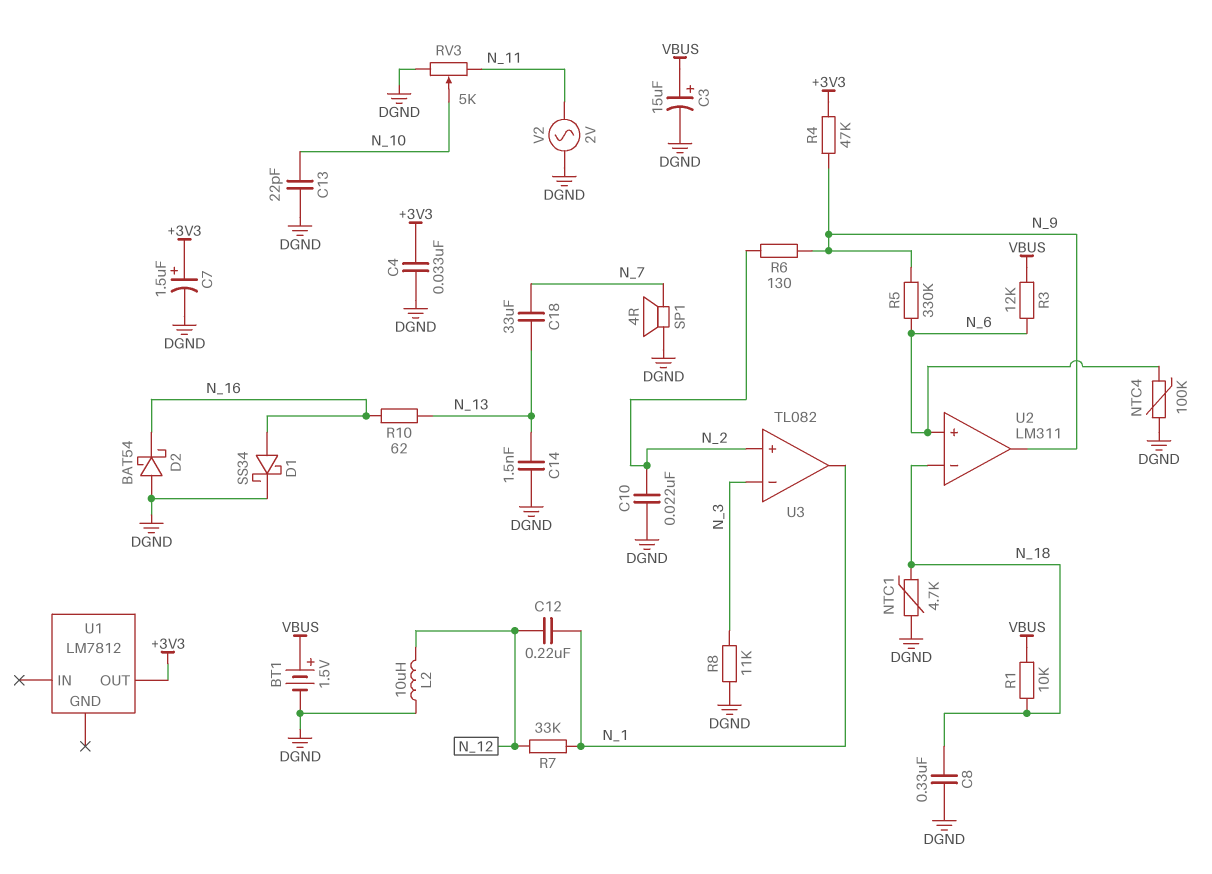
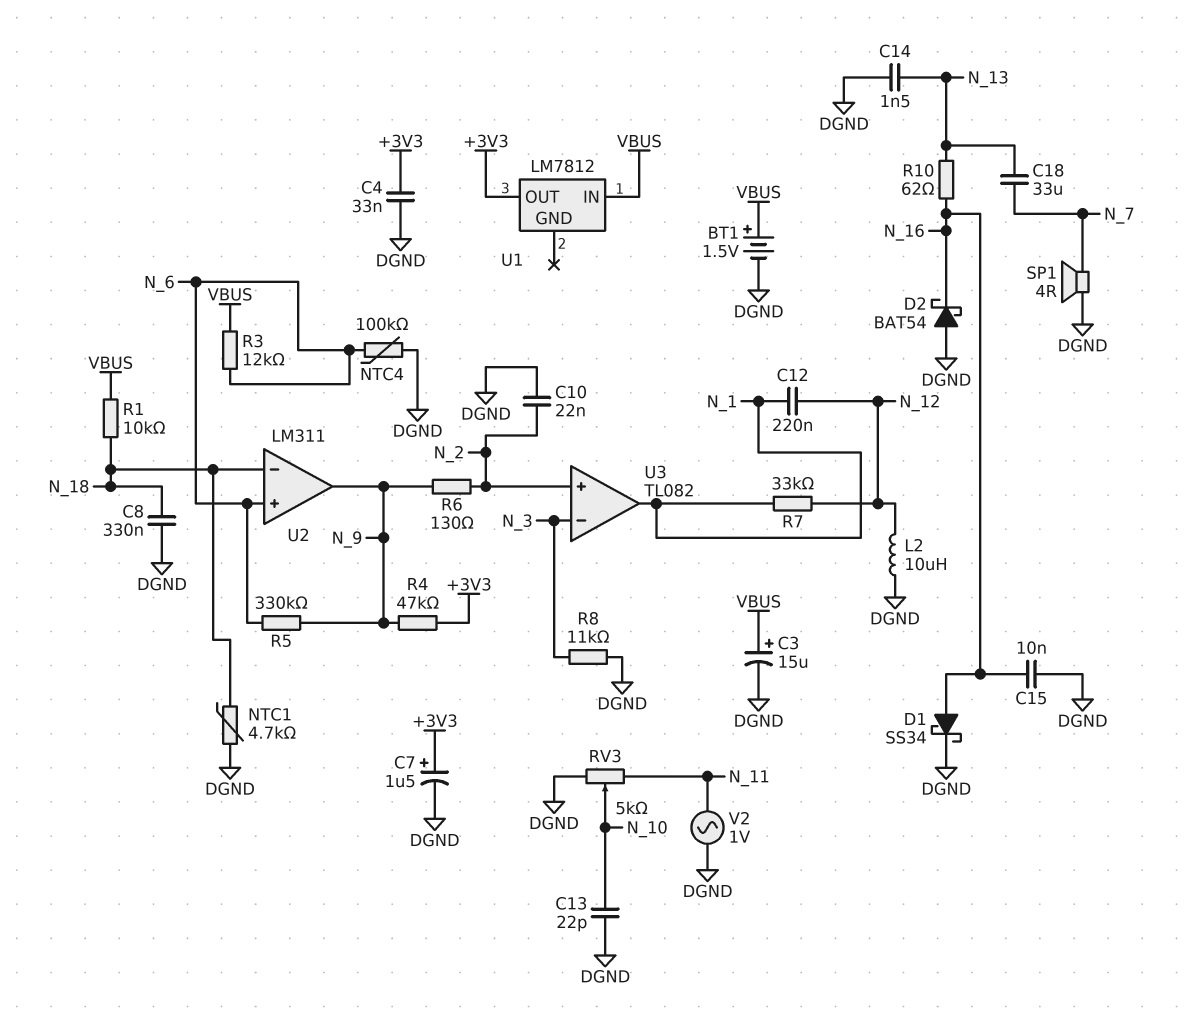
C15: none -> 10nF (DGND, N_16)
U1 pin IN: none -> VBUS
V2: AC 2V (DGND, N_11) -> AC 1V (DGND, N_11)

